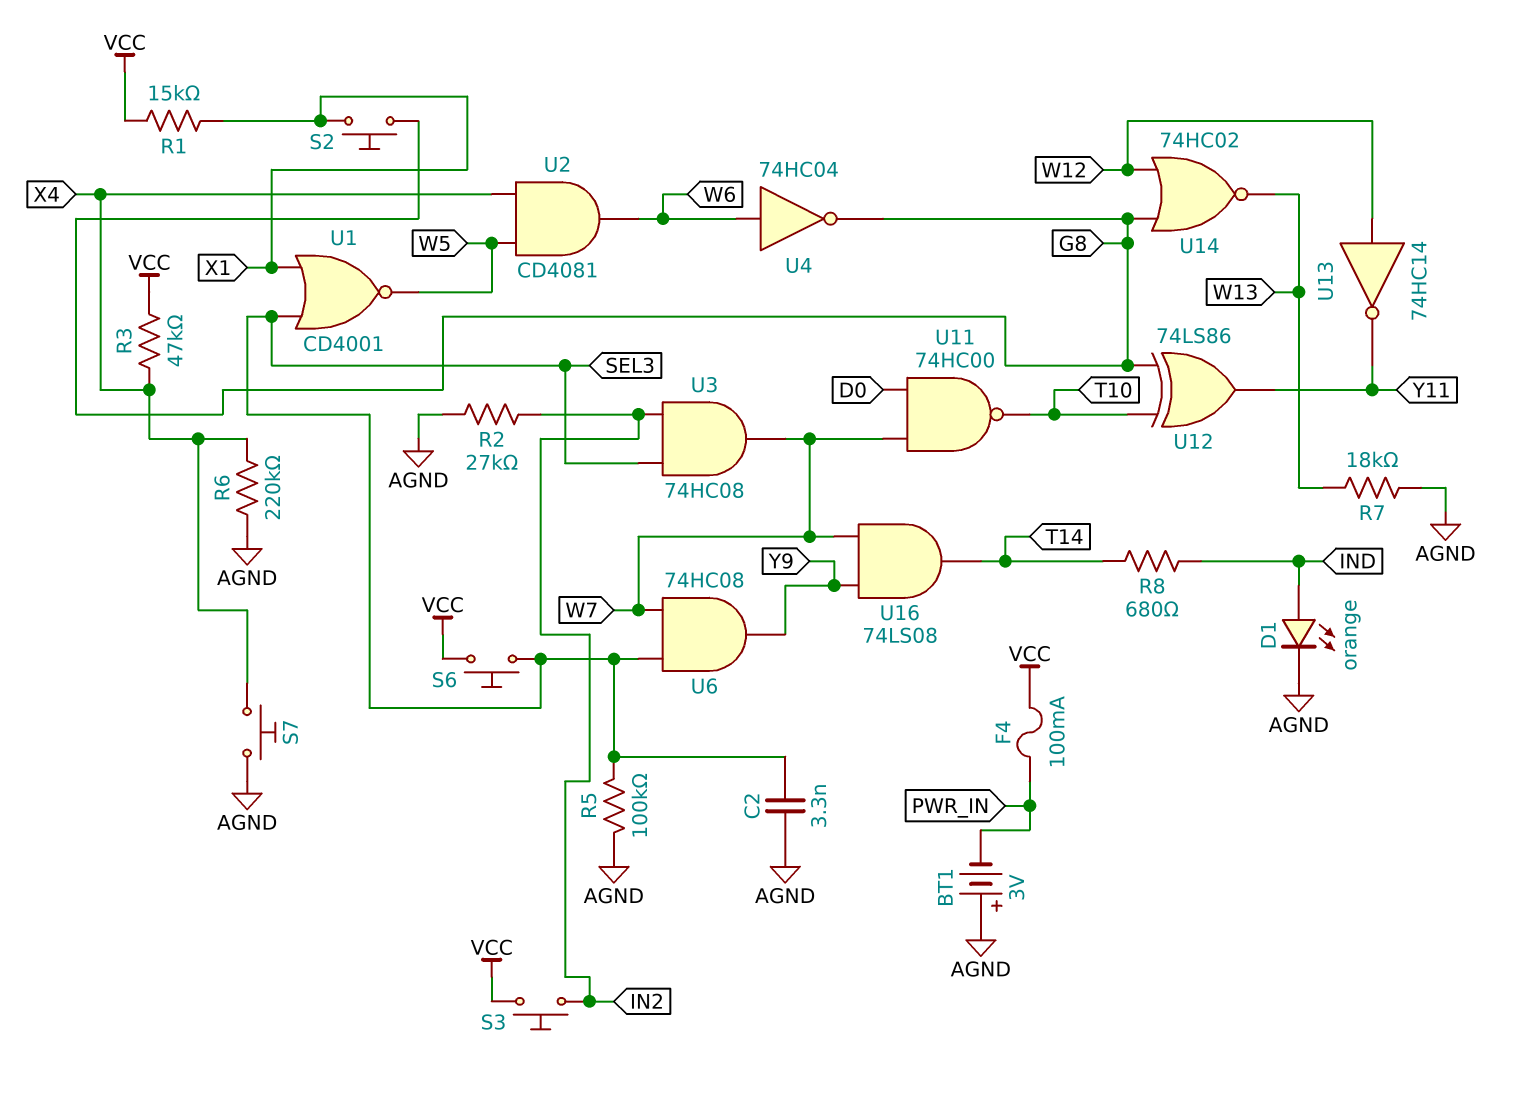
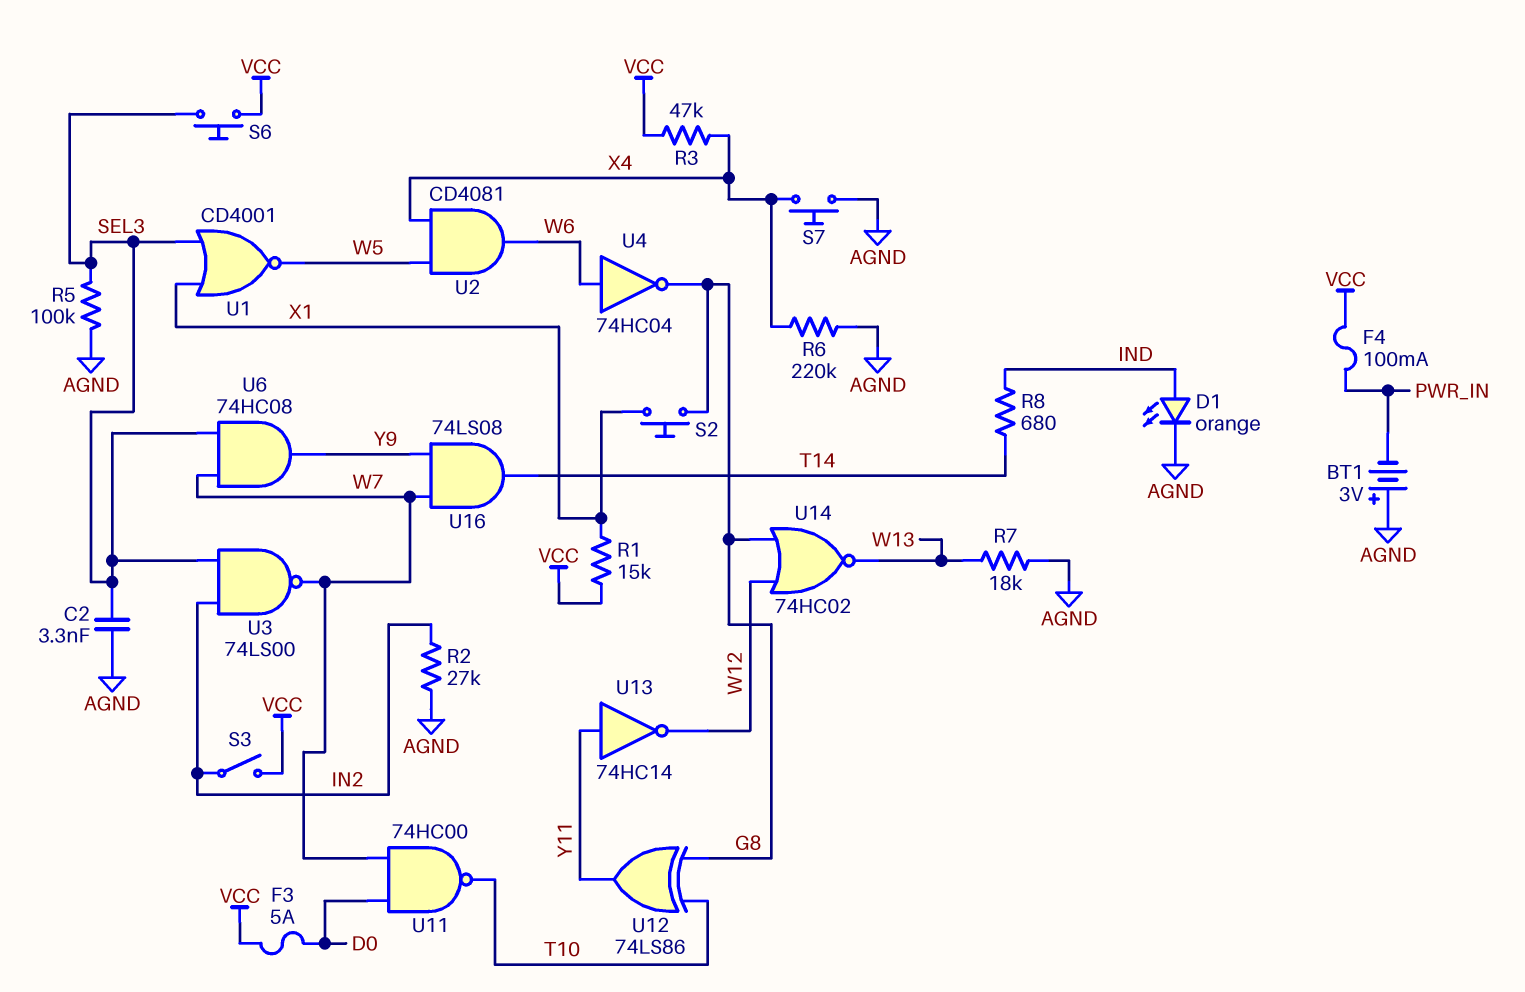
F3: none -> 5A (D0, VCC)
S3: button (IN2, VCC) -> switch (IN2, VCC)
U3: AND 74HC08 (in IN2, in SEL3, out W7) -> NAND 74LS00 (in IN2, in SEL3, out W7)
U13: NOT 74HC14 (in W12, out Y11) -> NOT 74HC14 (in Y11, out W12)

